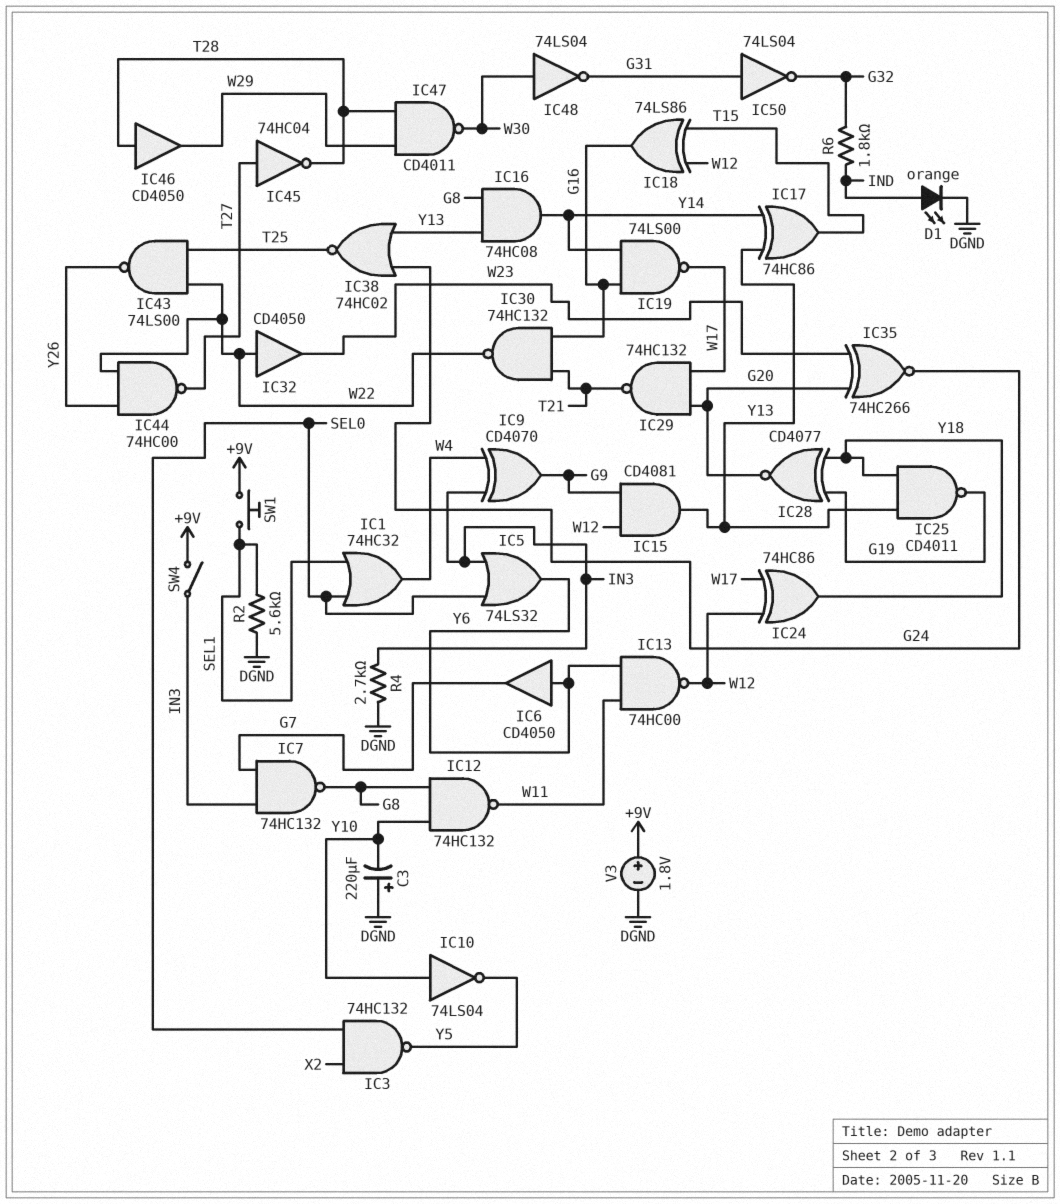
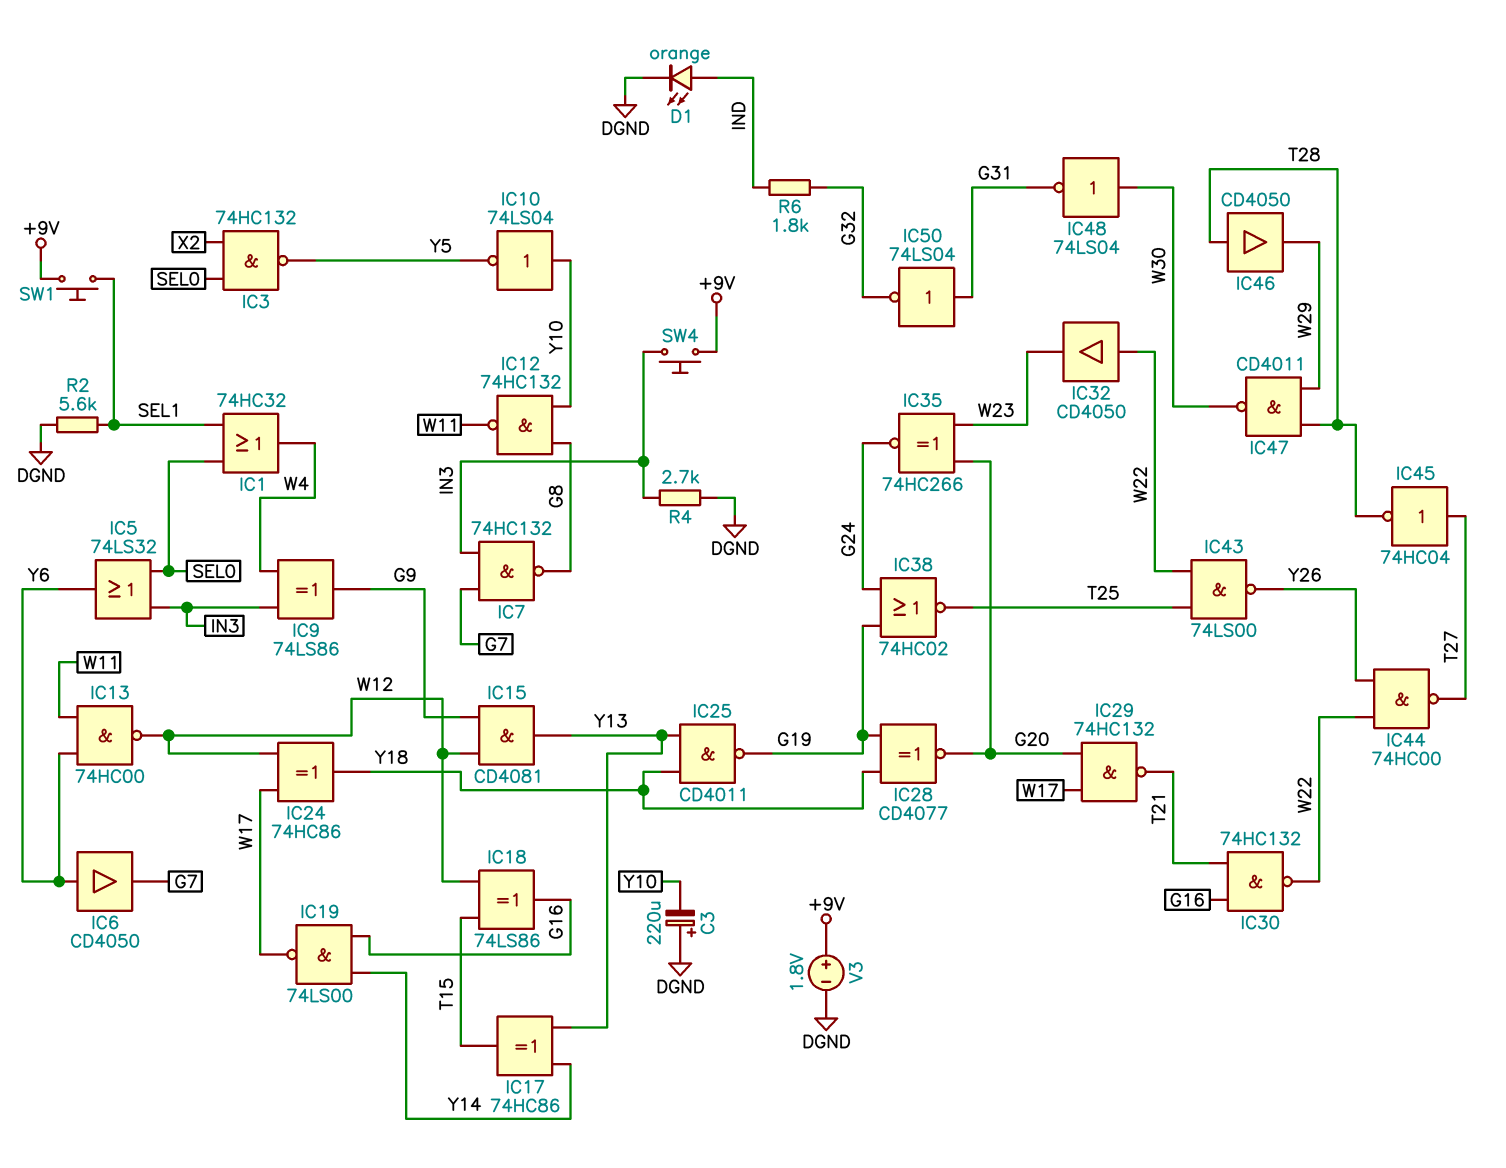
IC9: XOR CD4070 (in IN3, in W4, out G9) -> XOR 74LS86 (in IN3, in W4, out G9)
IC16: AND 74HC08 (in G8, in Y13, out Y14) -> none
IC38: NOR 74HC02 (in G24, in Y13, out T25) -> NOR 74HC02 (in G19, in G24, out T25)
SW4: switch (+9V, IN3) -> button (+9V, IN3)

